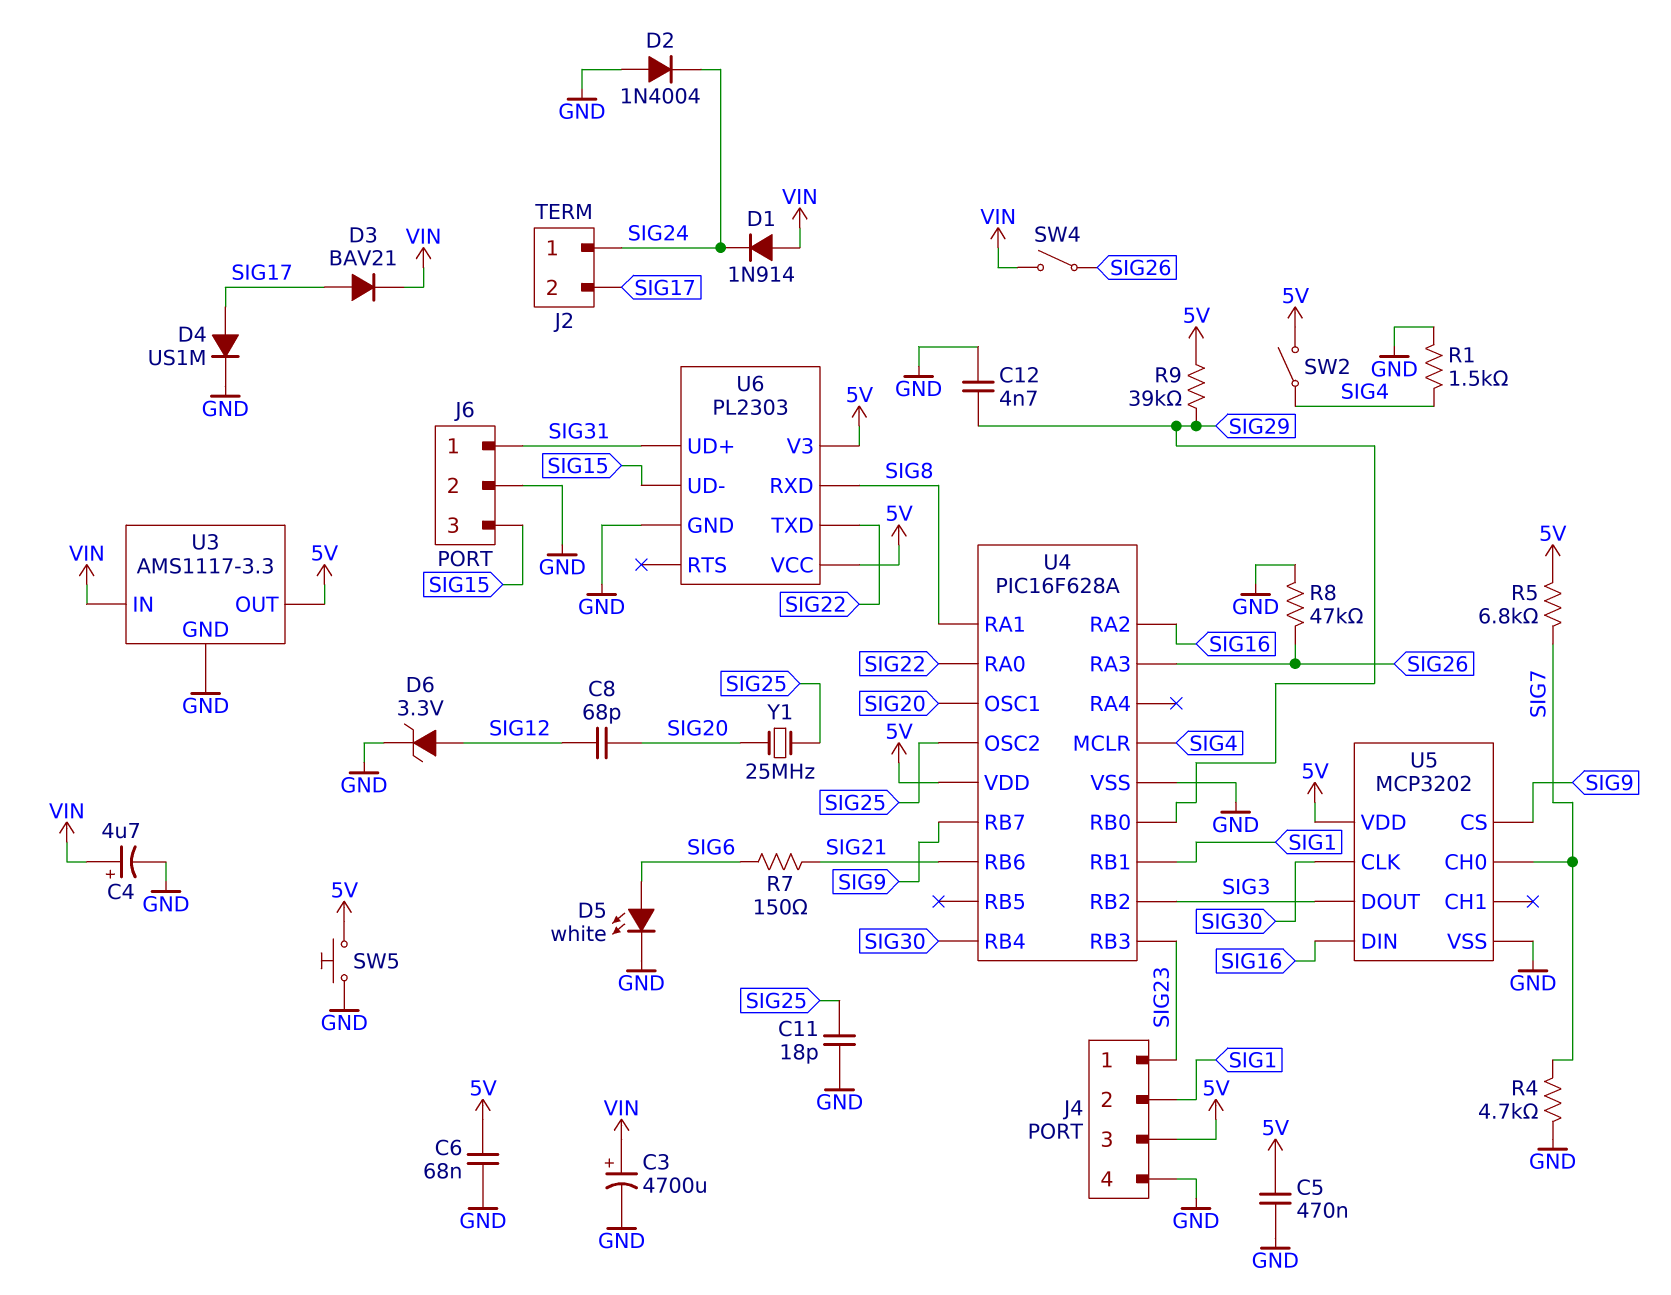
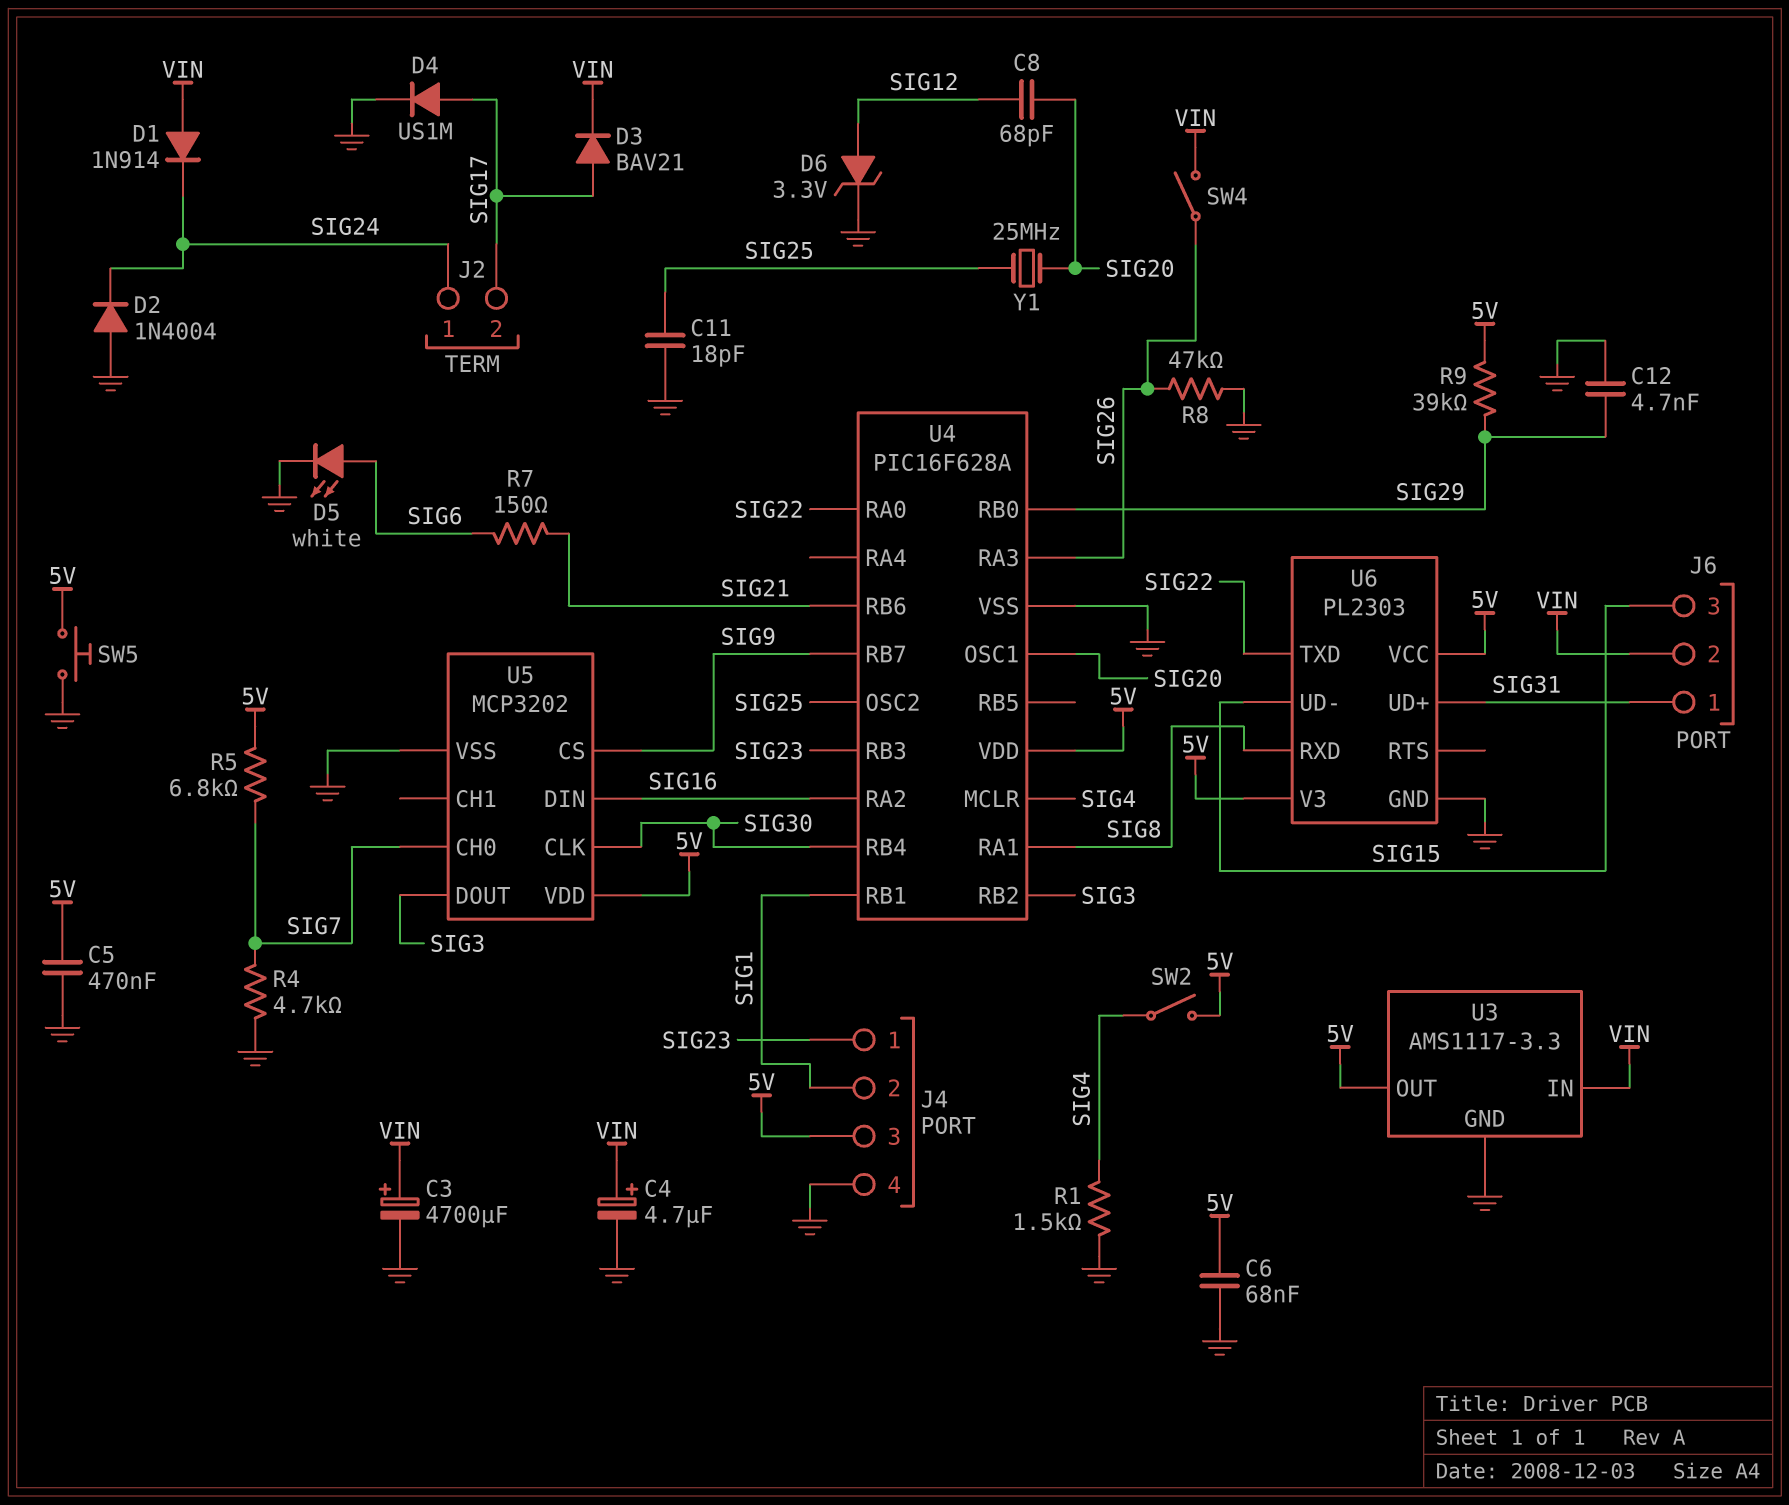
J6 pin 2: GND -> VIN

